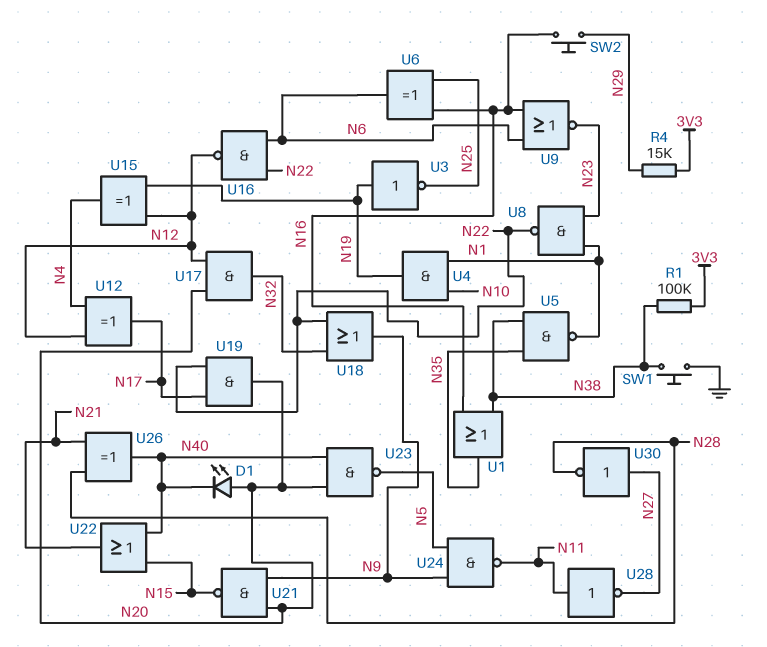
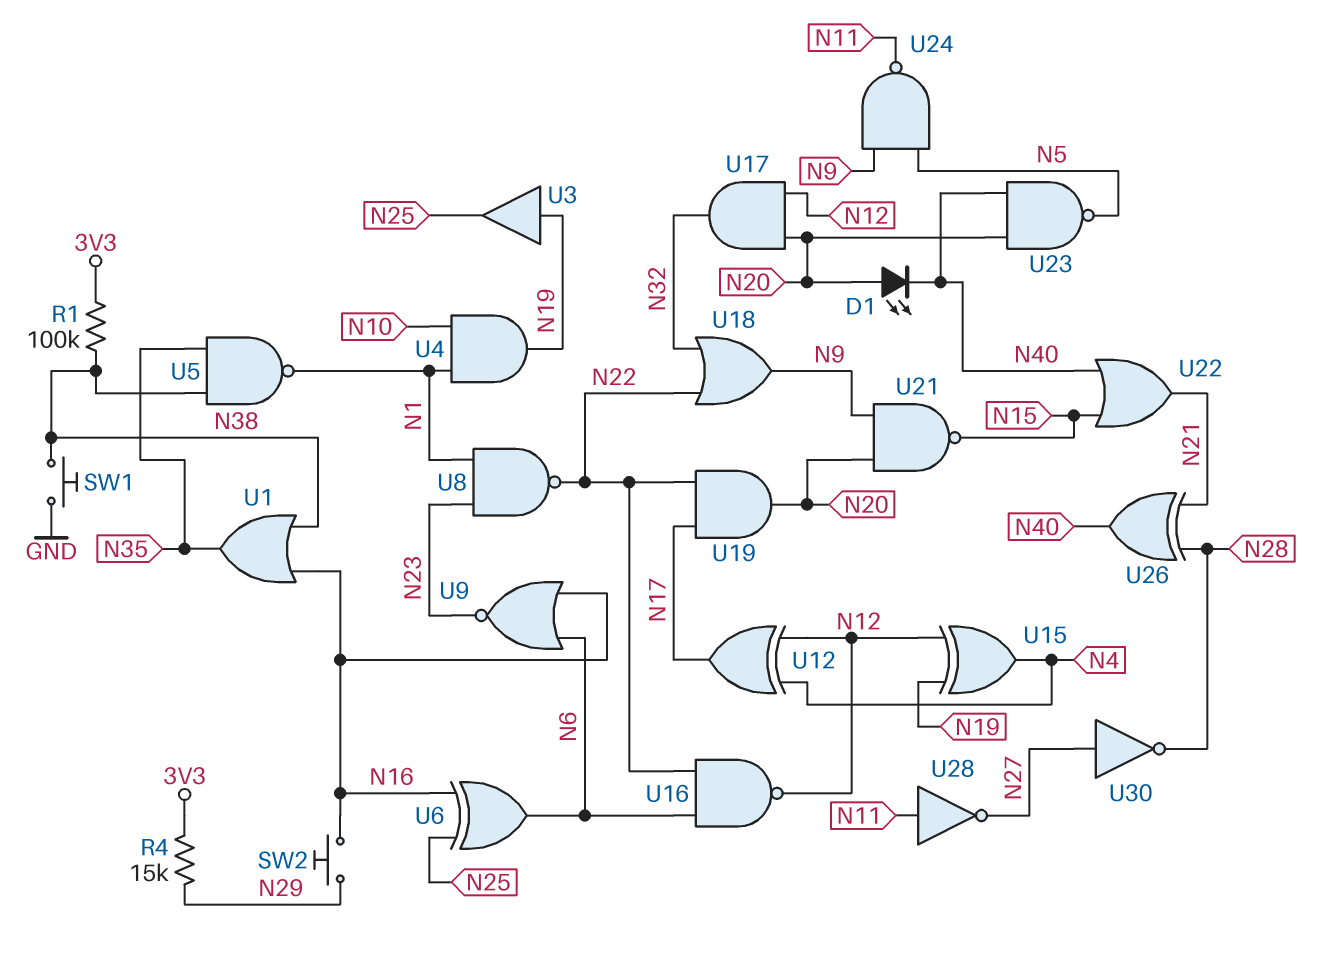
U3: NOT (in N19, out N25) -> buffer (in N19, out N25)

